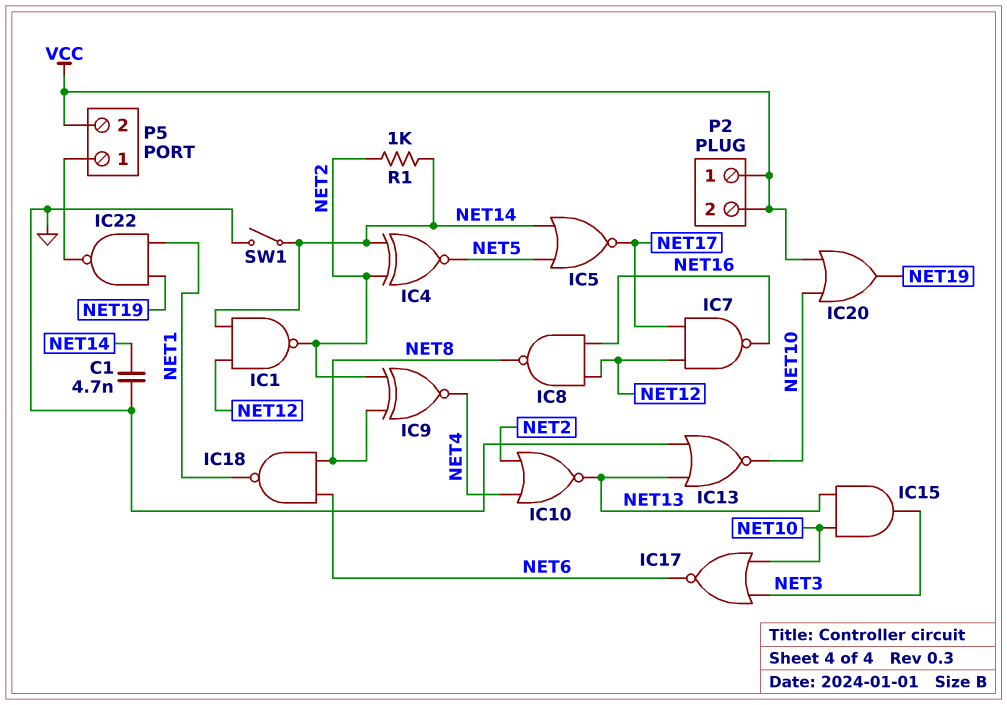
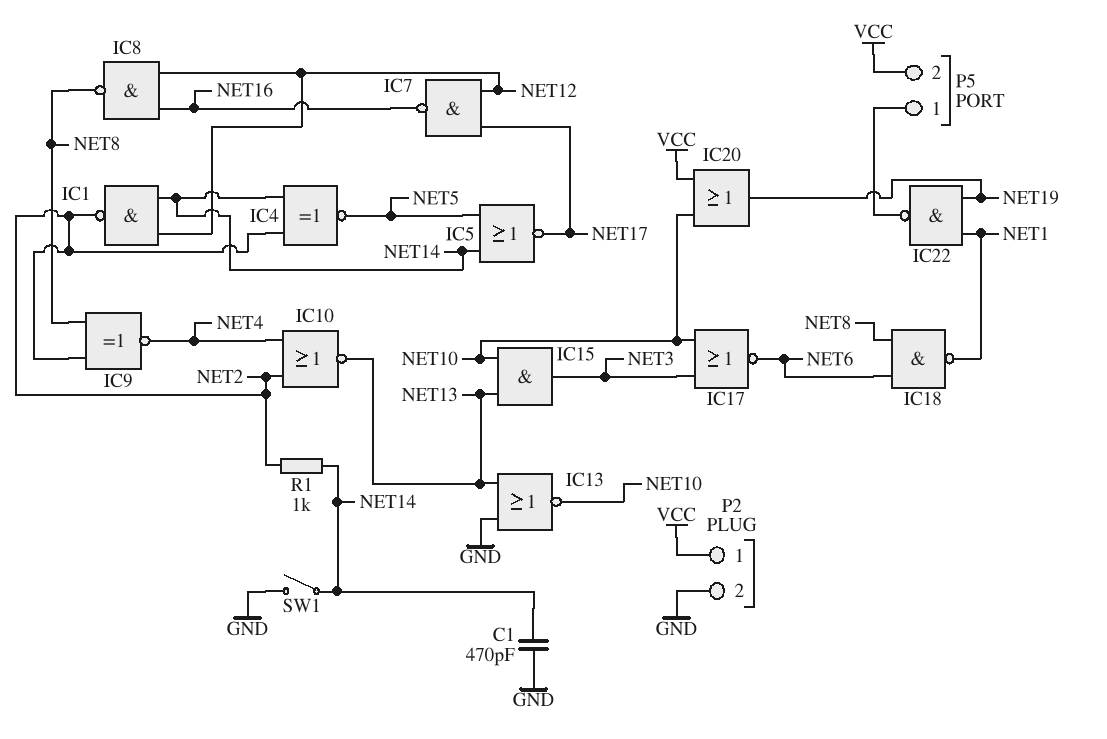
C1: 4.7nF (GND, NET14) -> 470pF (GND, NET14)
P2 pin 2: VCC -> GND

